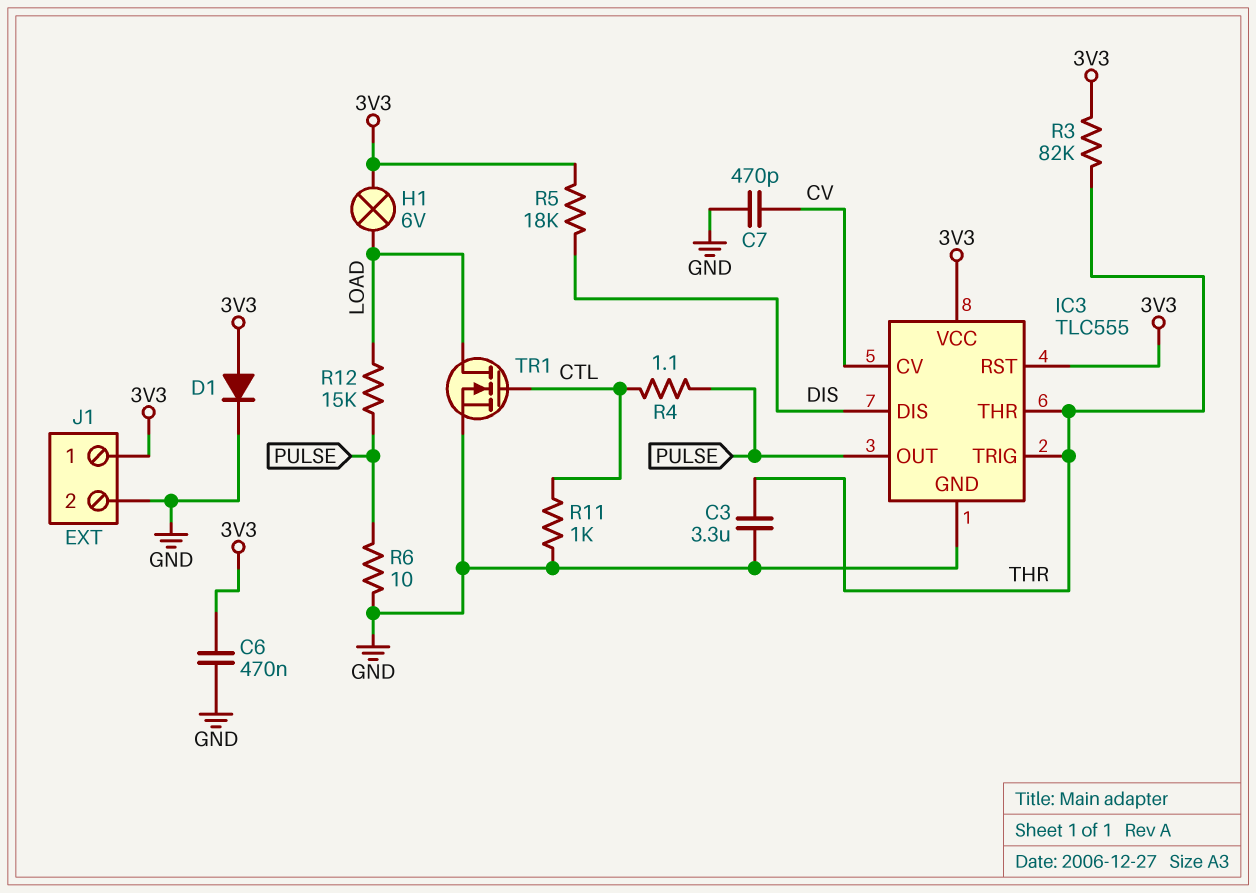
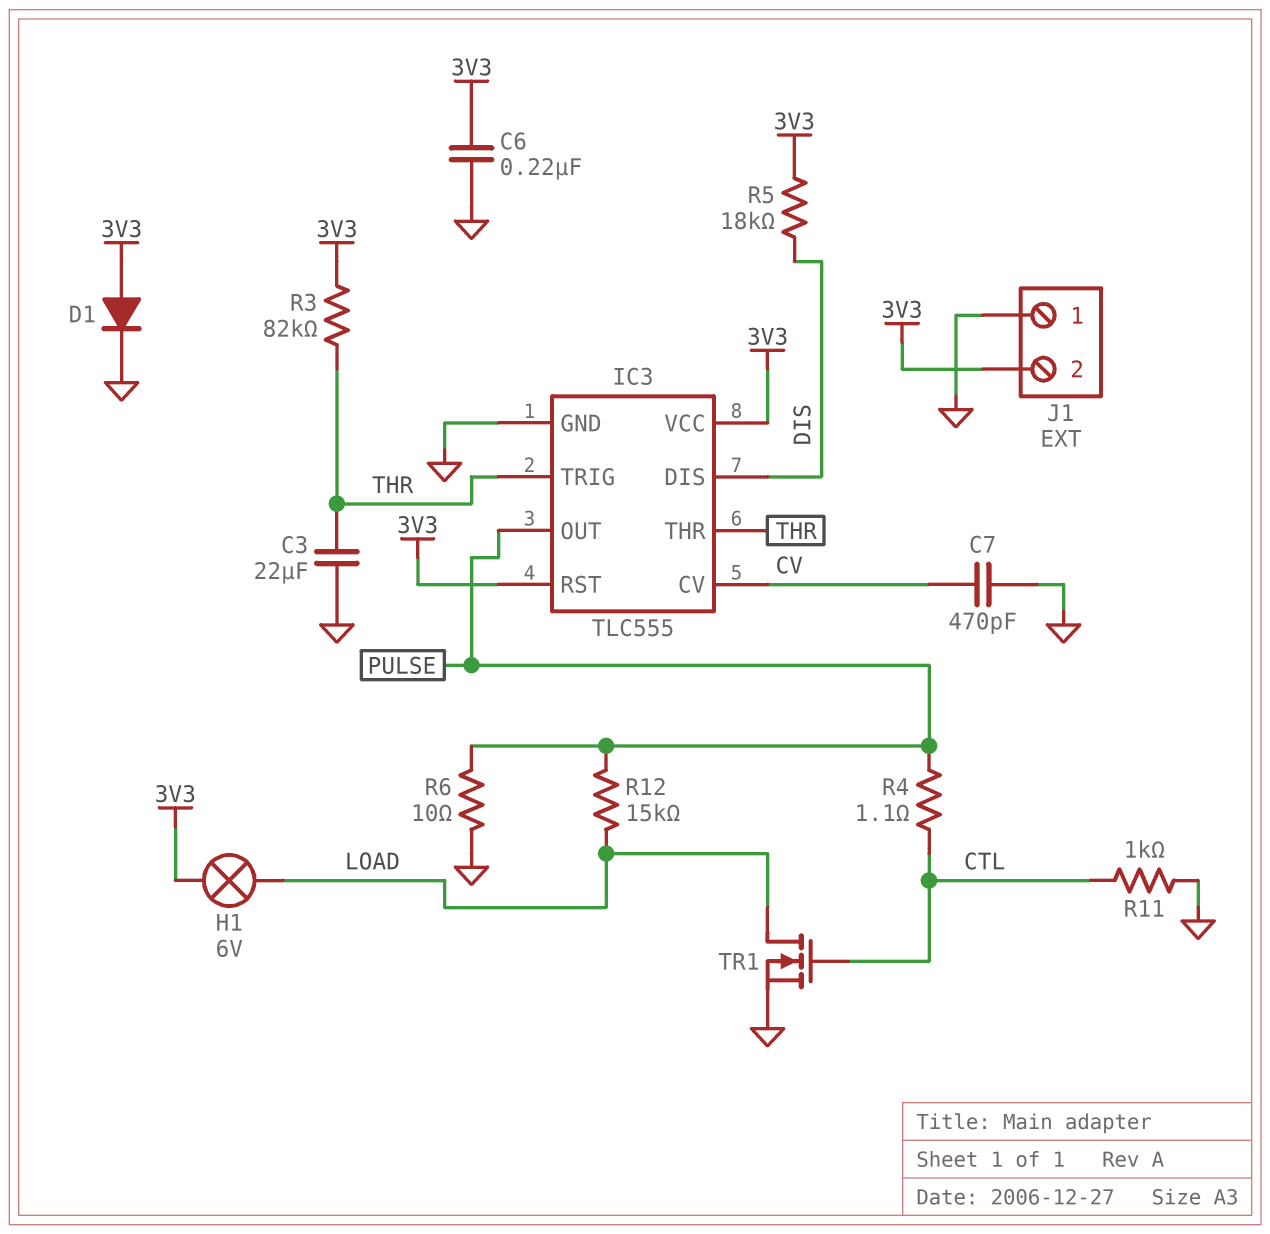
C3: 3.3uF (GND, THR) -> 22uF (GND, THR)
C6: 470nF (3V3, GND) -> 220nF (3V3, GND)
J1 pin 1: 3V3 -> GND
J1 pin 2: GND -> 3V3

